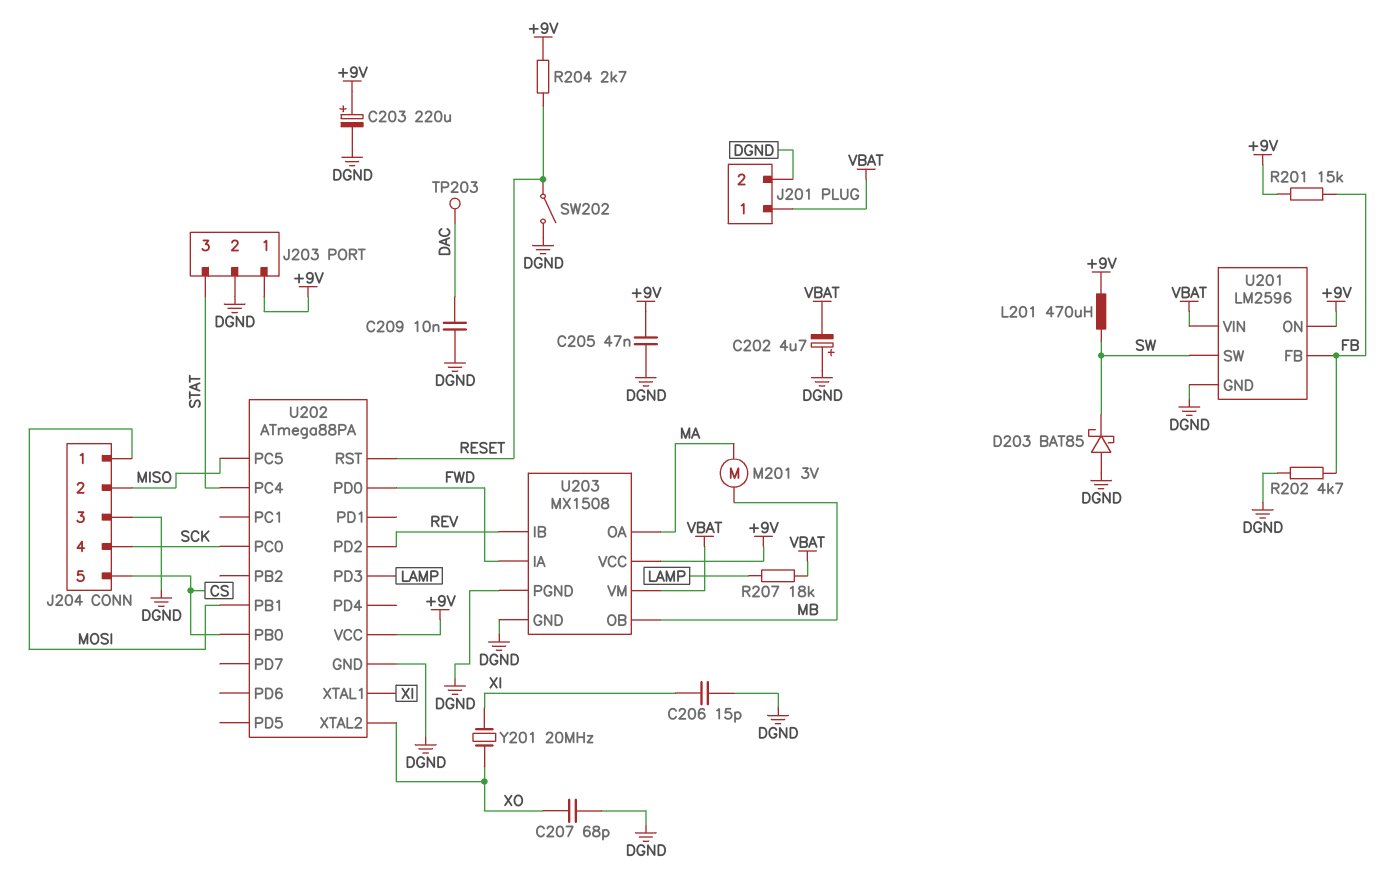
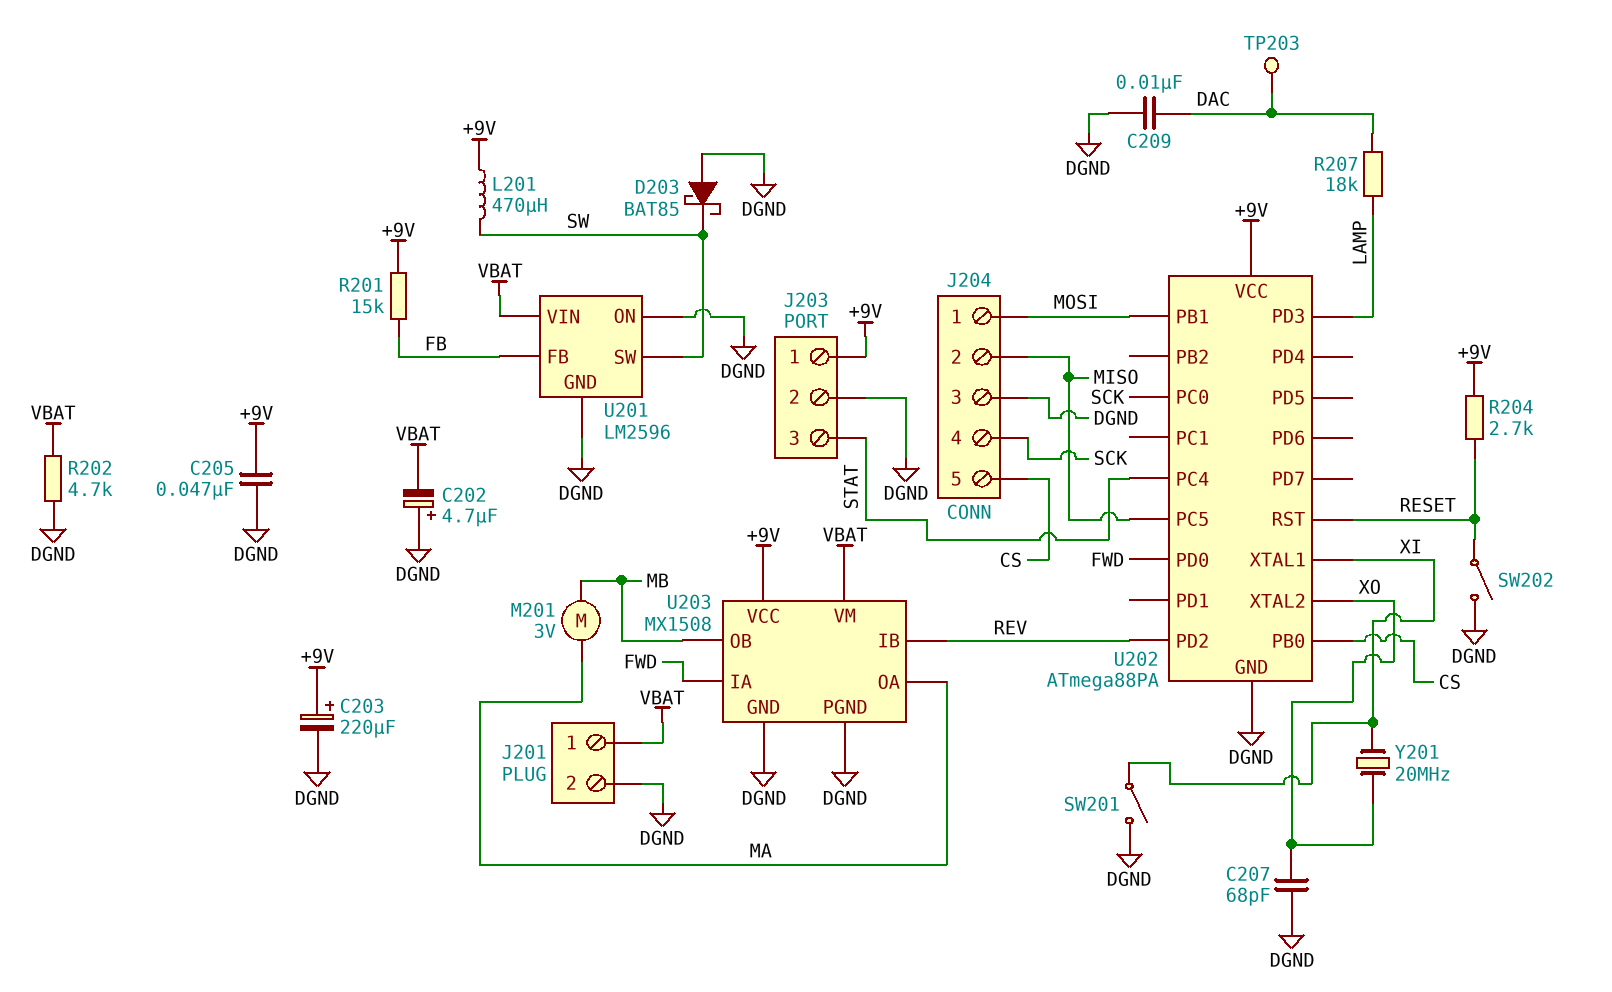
C206: 15pF (DGND, XI) -> none
R202: 4.7k (DGND, FB) -> 4.7k (DGND, VBAT)
R207: 18k (LAMP, VBAT) -> 18k (DAC, LAMP)
SW201: none -> switch (DGND, XI)
U201 pin ON: +9V -> DGND

